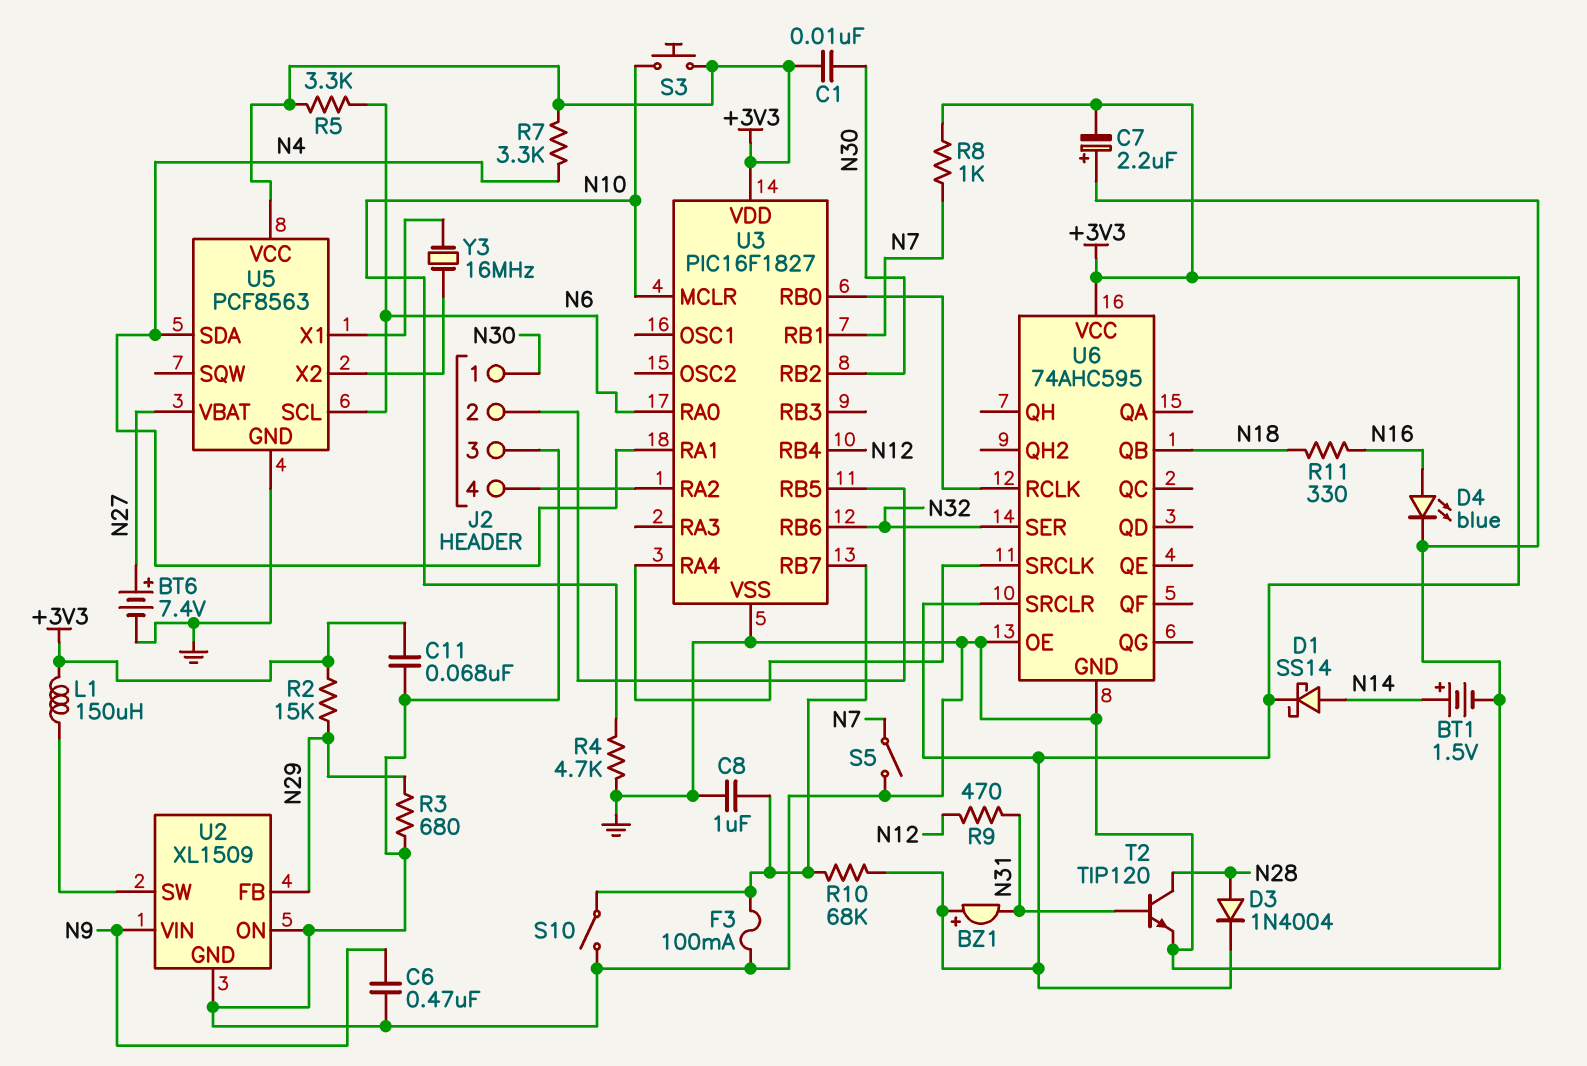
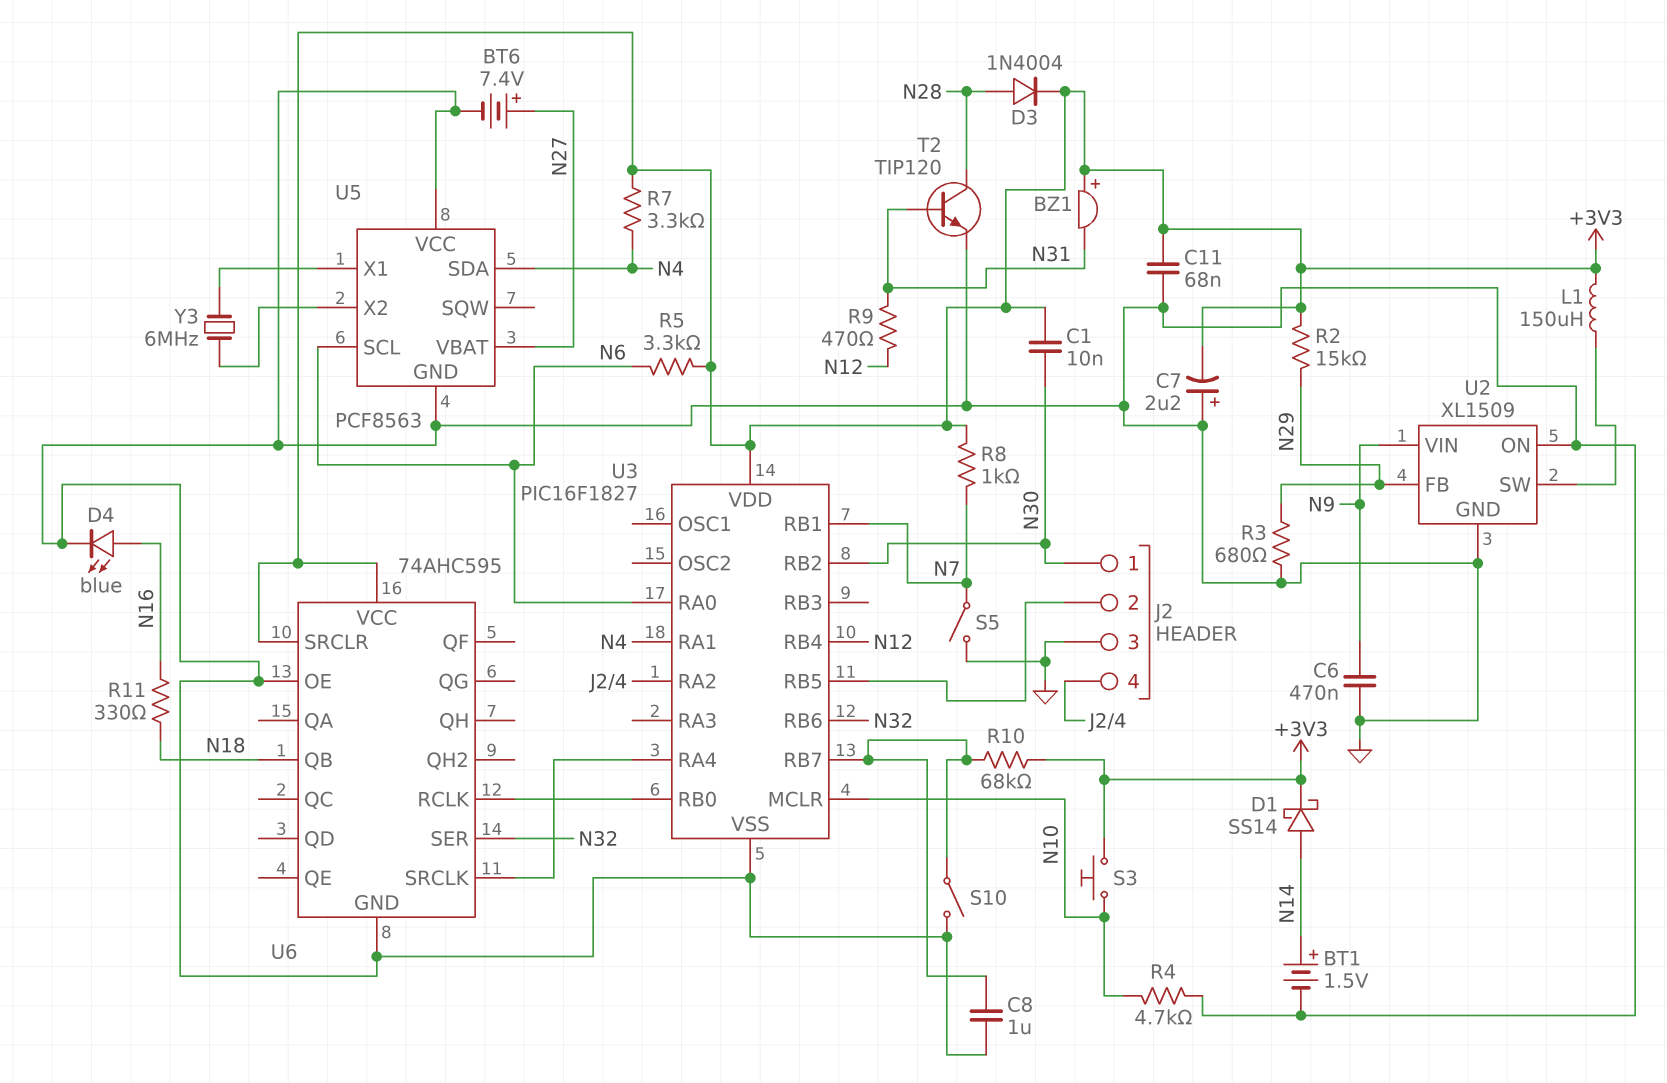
F3: 100mA (GND, U3/RB7) -> none
U5 pin VCC: +3V3 -> GND
Y3: 16MHz (U5/X1, U5/X2) -> 6MHz (U5/X1, U5/X2)

